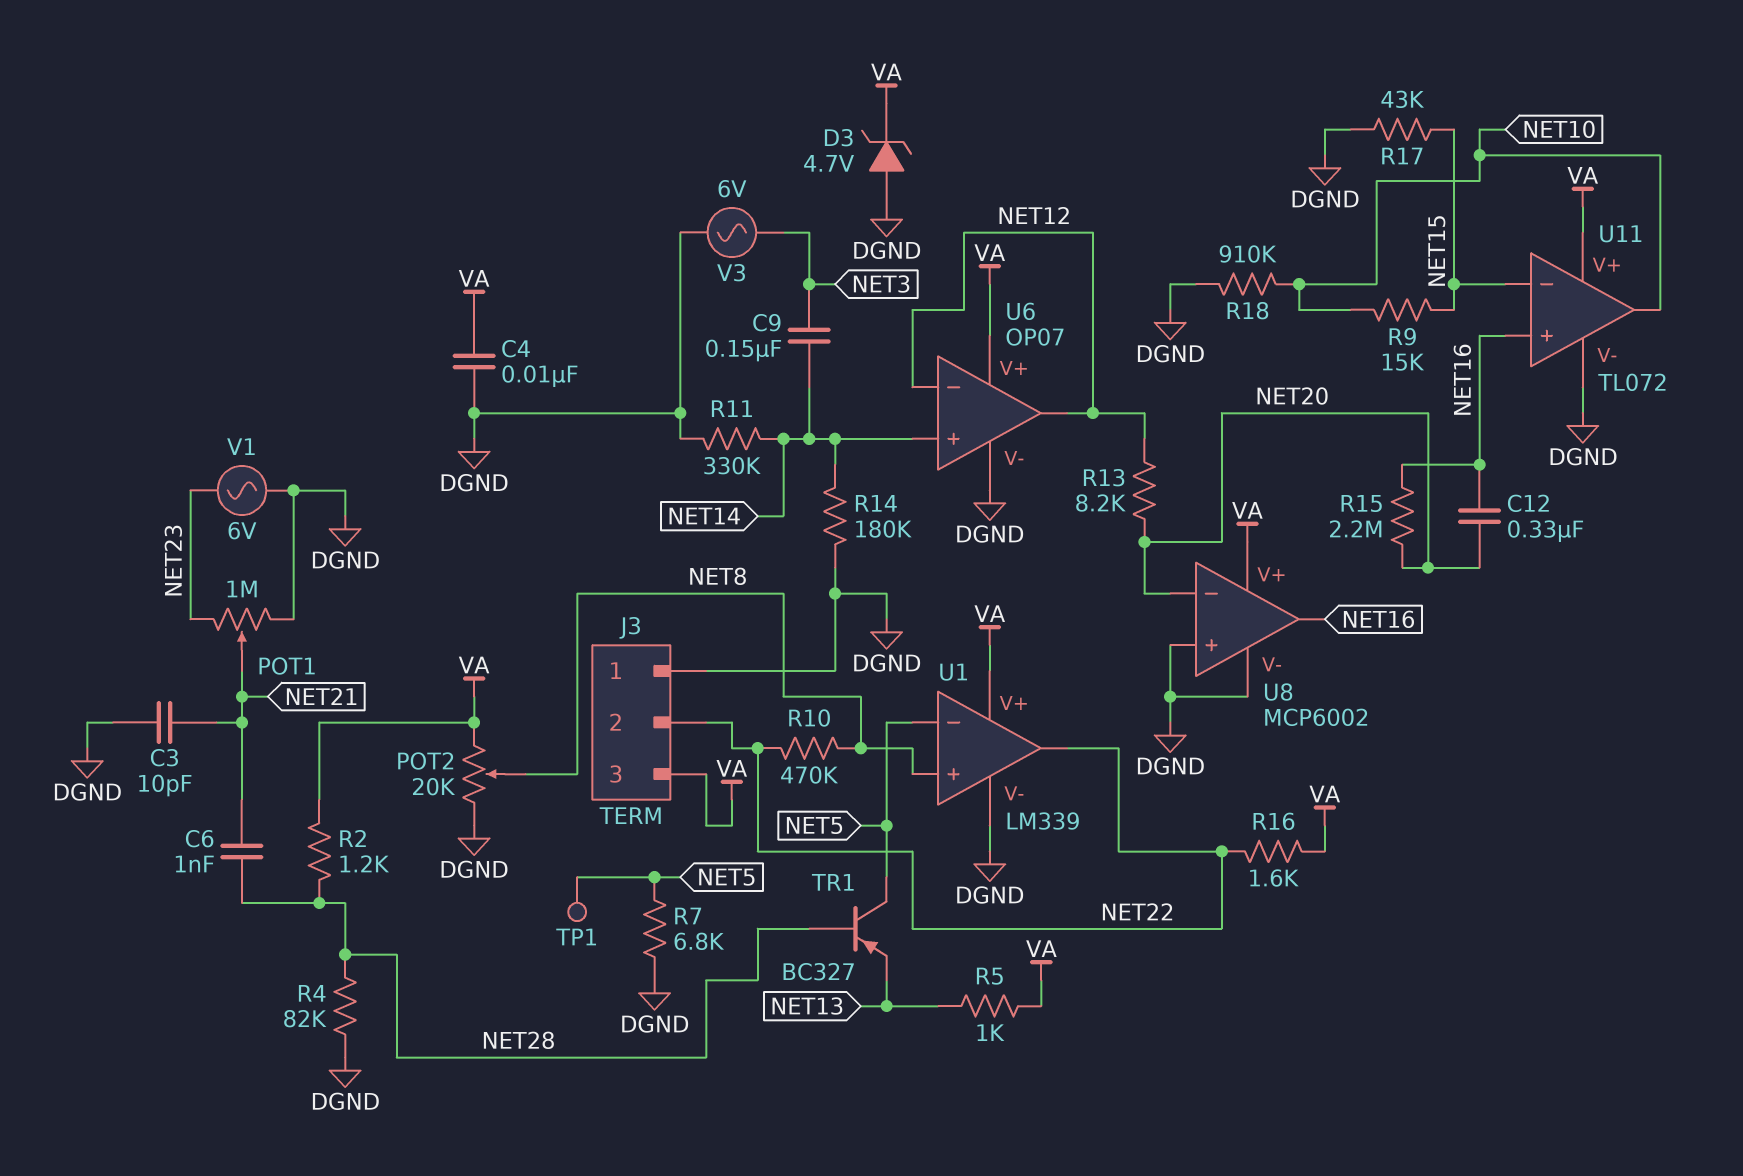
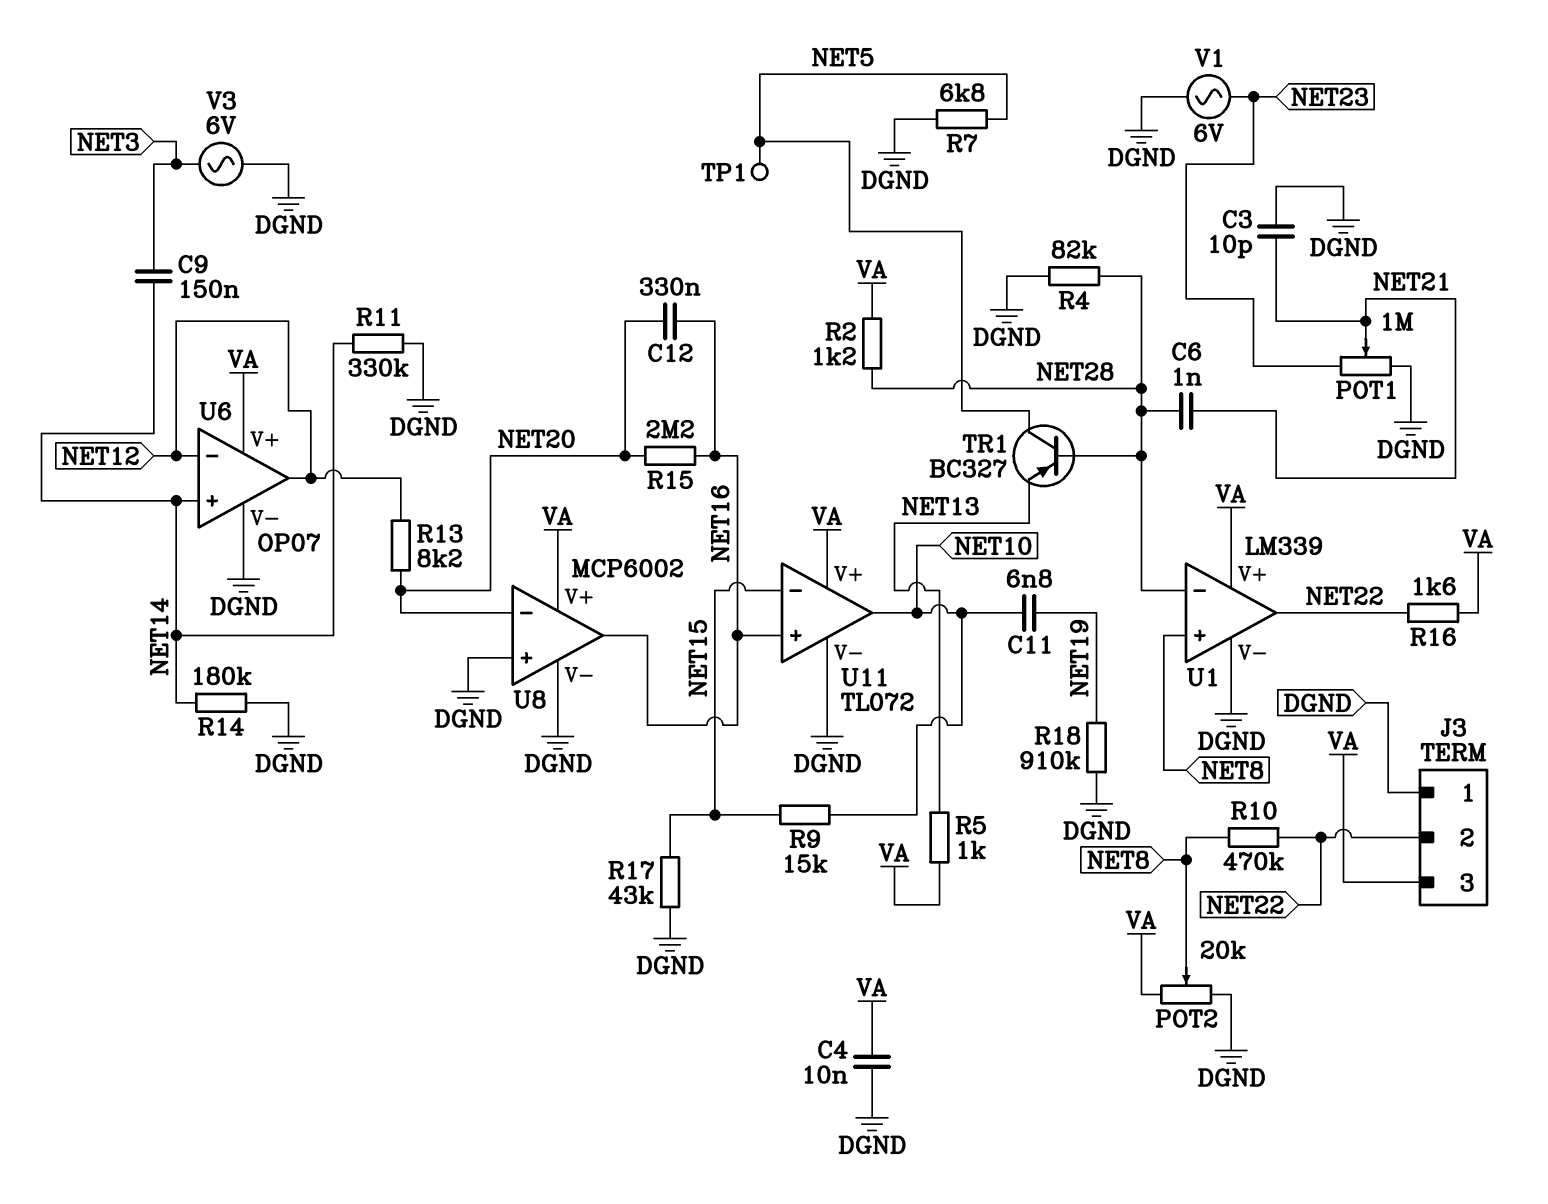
C11: none -> 6.8nF (NET10, NET19)
D3: zener 4.7V (A DGND, K VA) -> none
R18: 910k (DGND, NET10) -> 910k (DGND, NET19)
U1 pin in-: NET5 -> NET28

